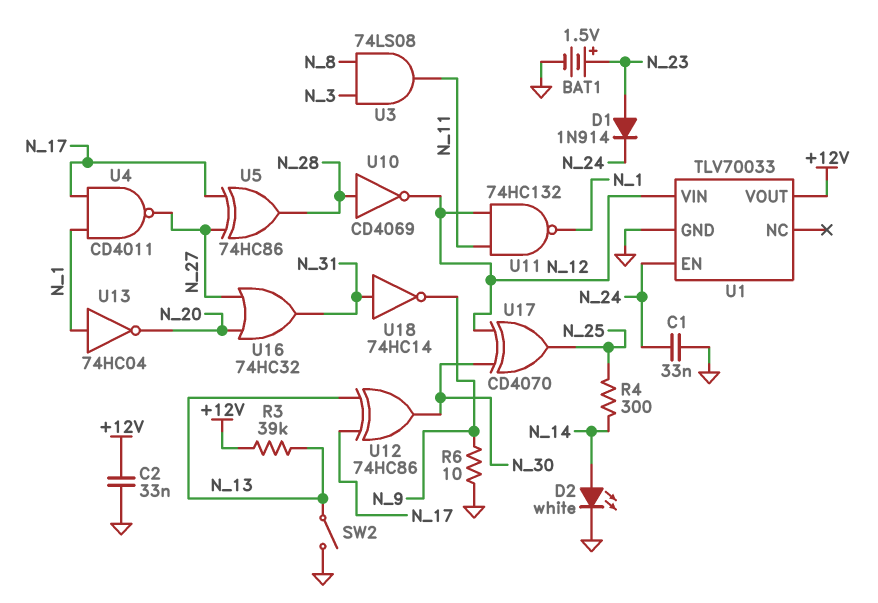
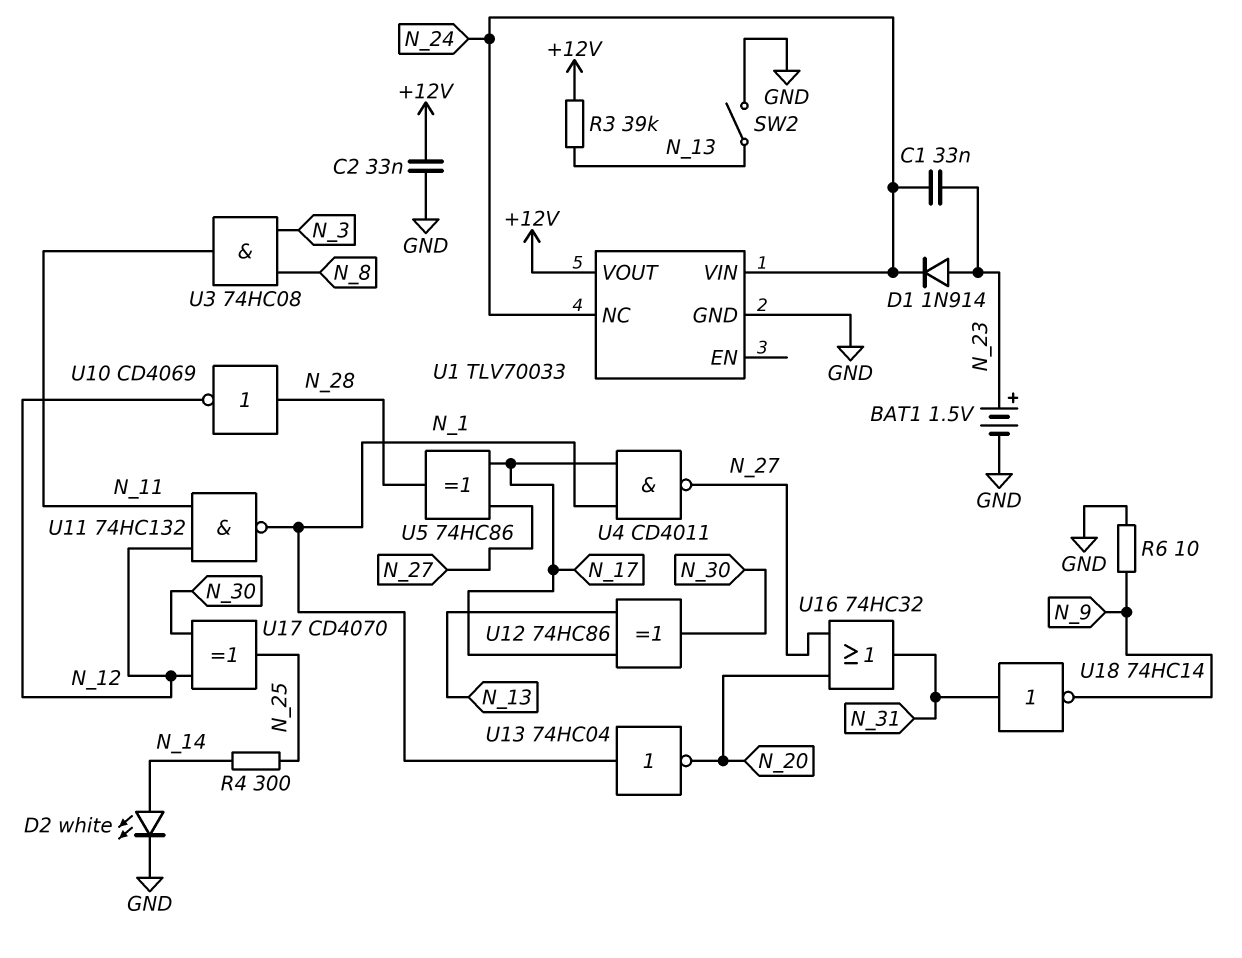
C1: 33nF (GND, N_24) -> 33nF (N_23, N_24)
U1 pin EN: N_24 -> none
U1 pin NC: none -> N_24
U1 pin VIN: N_12 -> N_24
U3: AND 74LS08 (in N_3, in N_8, out N_11) -> AND 74HC08 (in N_3, in N_8, out N_11)

